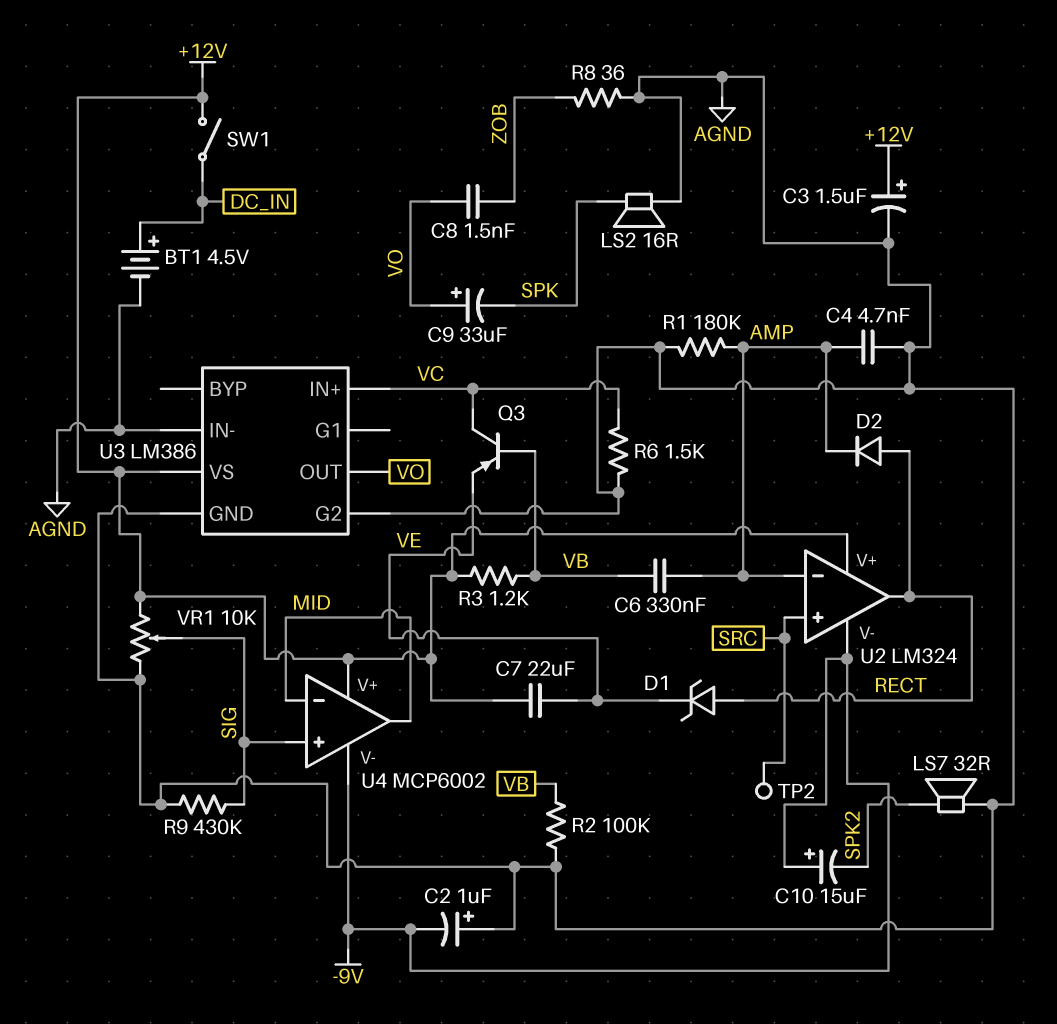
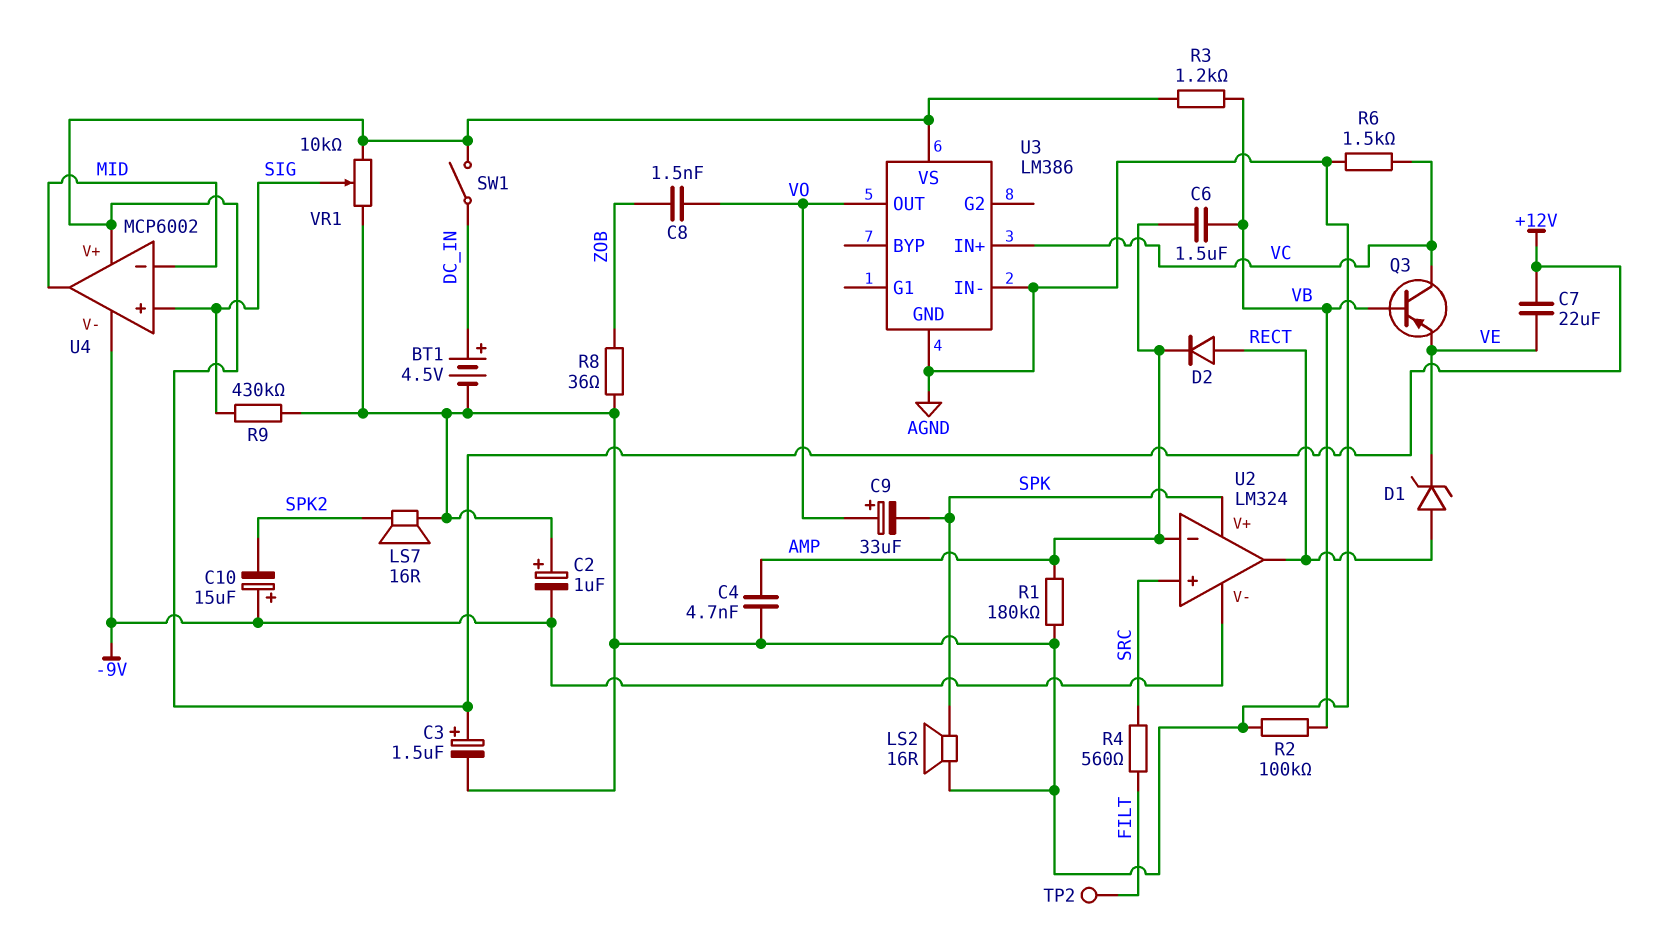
C6: 330nF (AMP, VB) -> 1.5uF (AMP, VB)
LS7: speaker 32R (AGND, SPK2) -> speaker 16R (AGND, SPK2)
R4: none -> 560 (FILT, SRC)
TP2: test point (SRC) -> test point (FILT)
U2 pin V+: +12V -> SPK
U3 pin G2: AGND -> none

